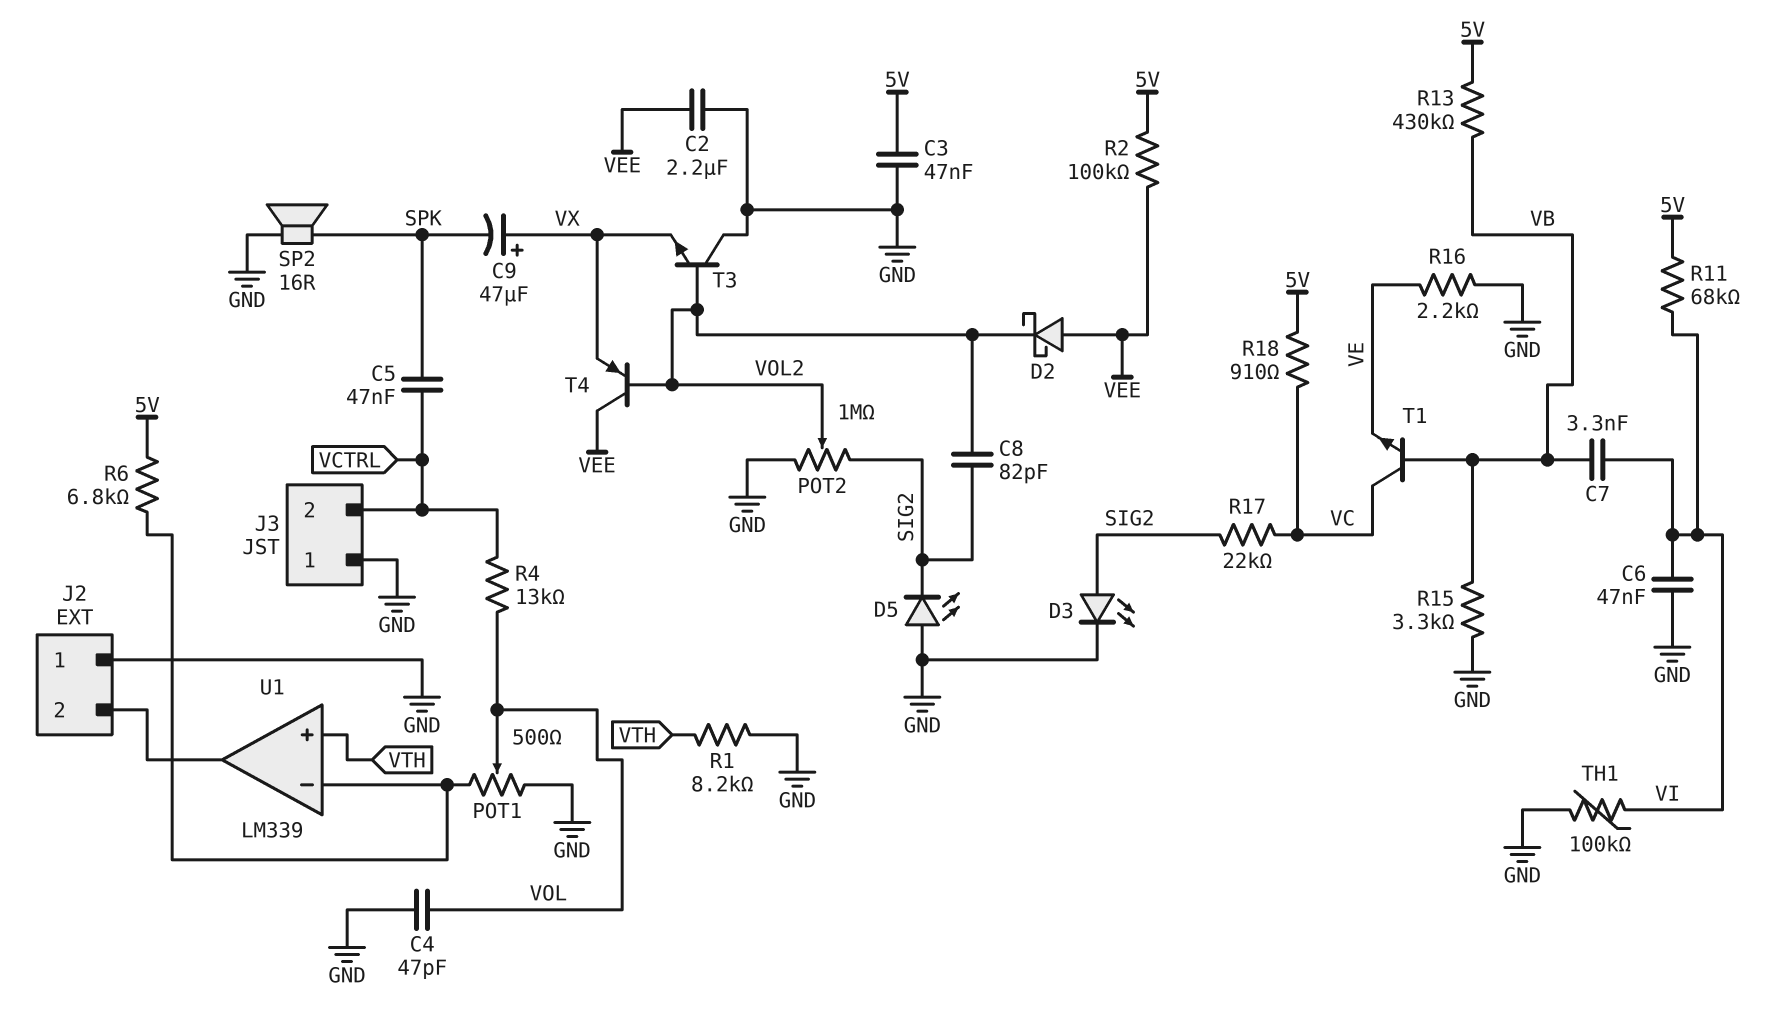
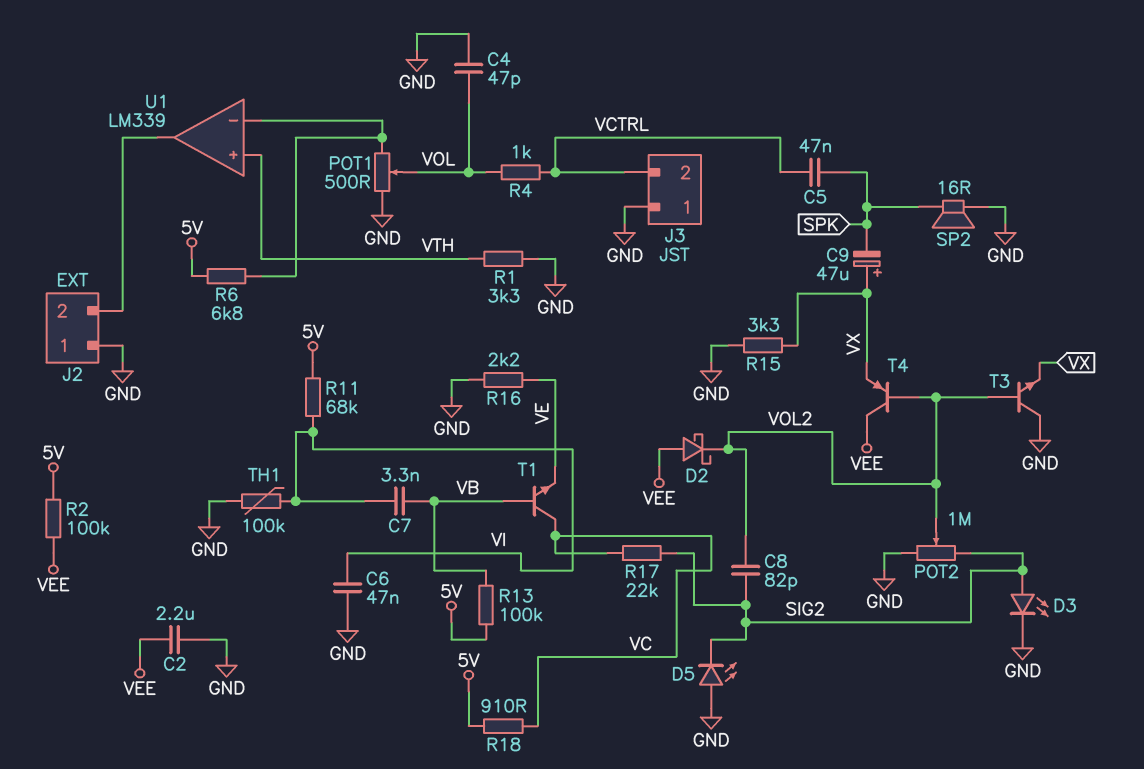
C3: 47nF (5V, GND) -> none
R1: 8.2k (GND, VTH) -> 3.3k (GND, VTH)
R4: 13k (VCTRL, VOL) -> 1k (VCTRL, VOL)
R13: 430k (5V, VB) -> 100k (5V, VB)
R15: 3.3k (GND, VB) -> 3.3k (GND, VX)

